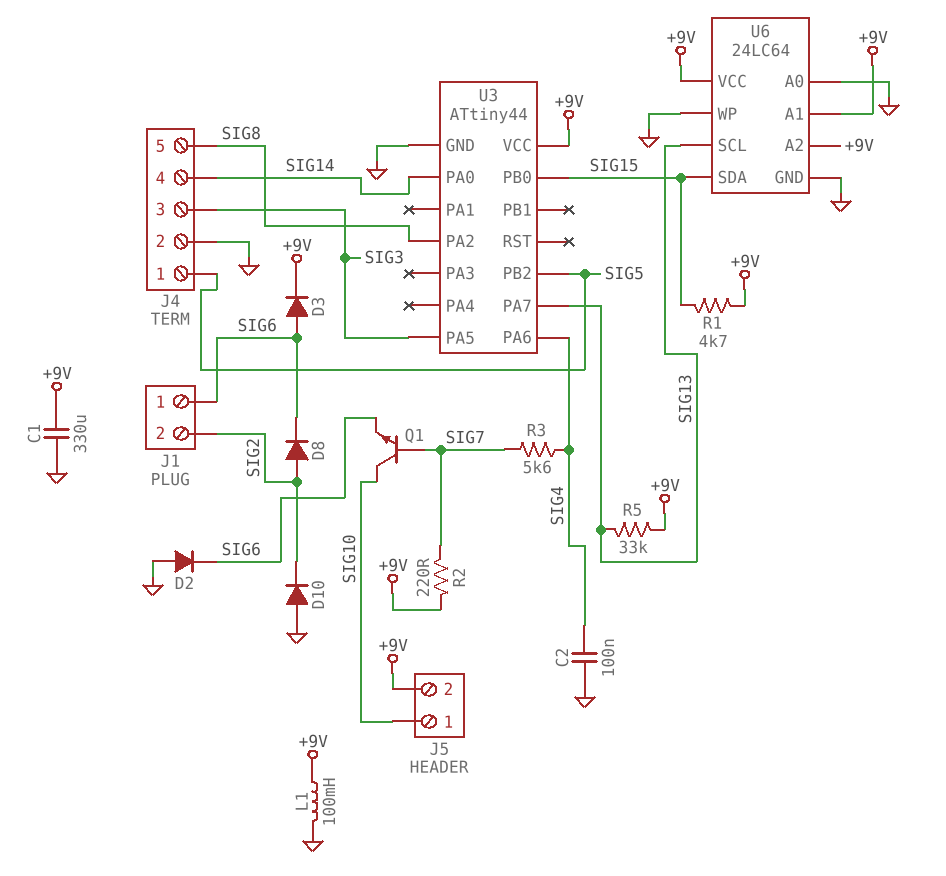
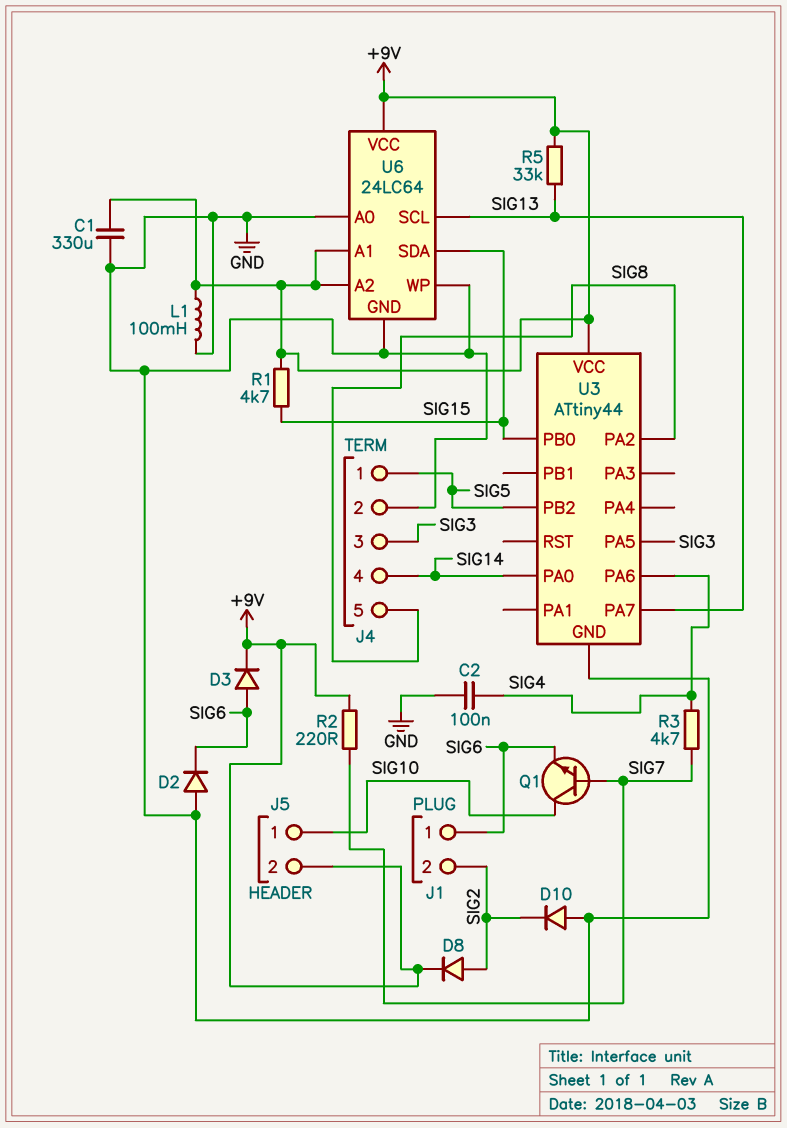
D8: diode (A SIG2, K SIG6) -> diode (A SIG2, K +9V)
R3: 5.6k (SIG4, SIG7) -> 4.7k (SIG4, SIG7)

